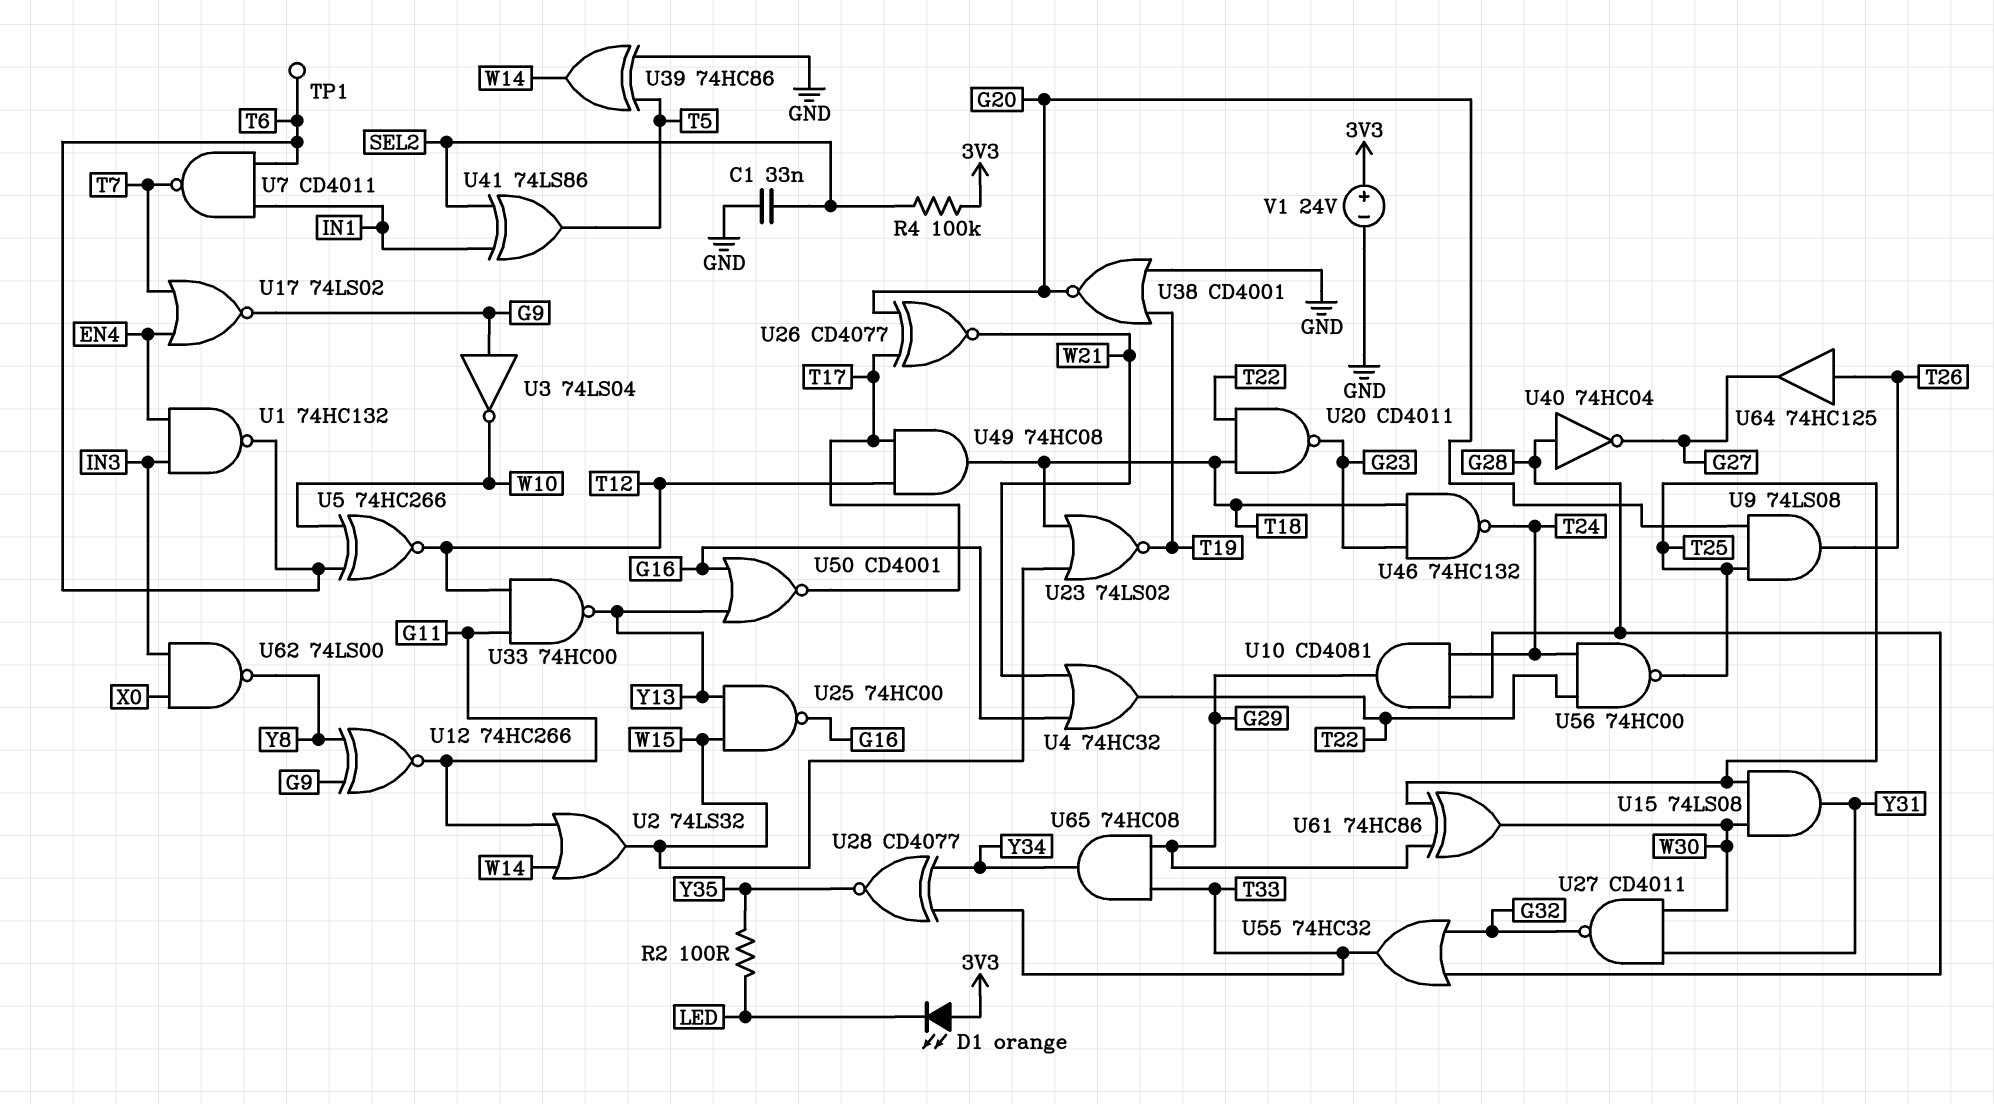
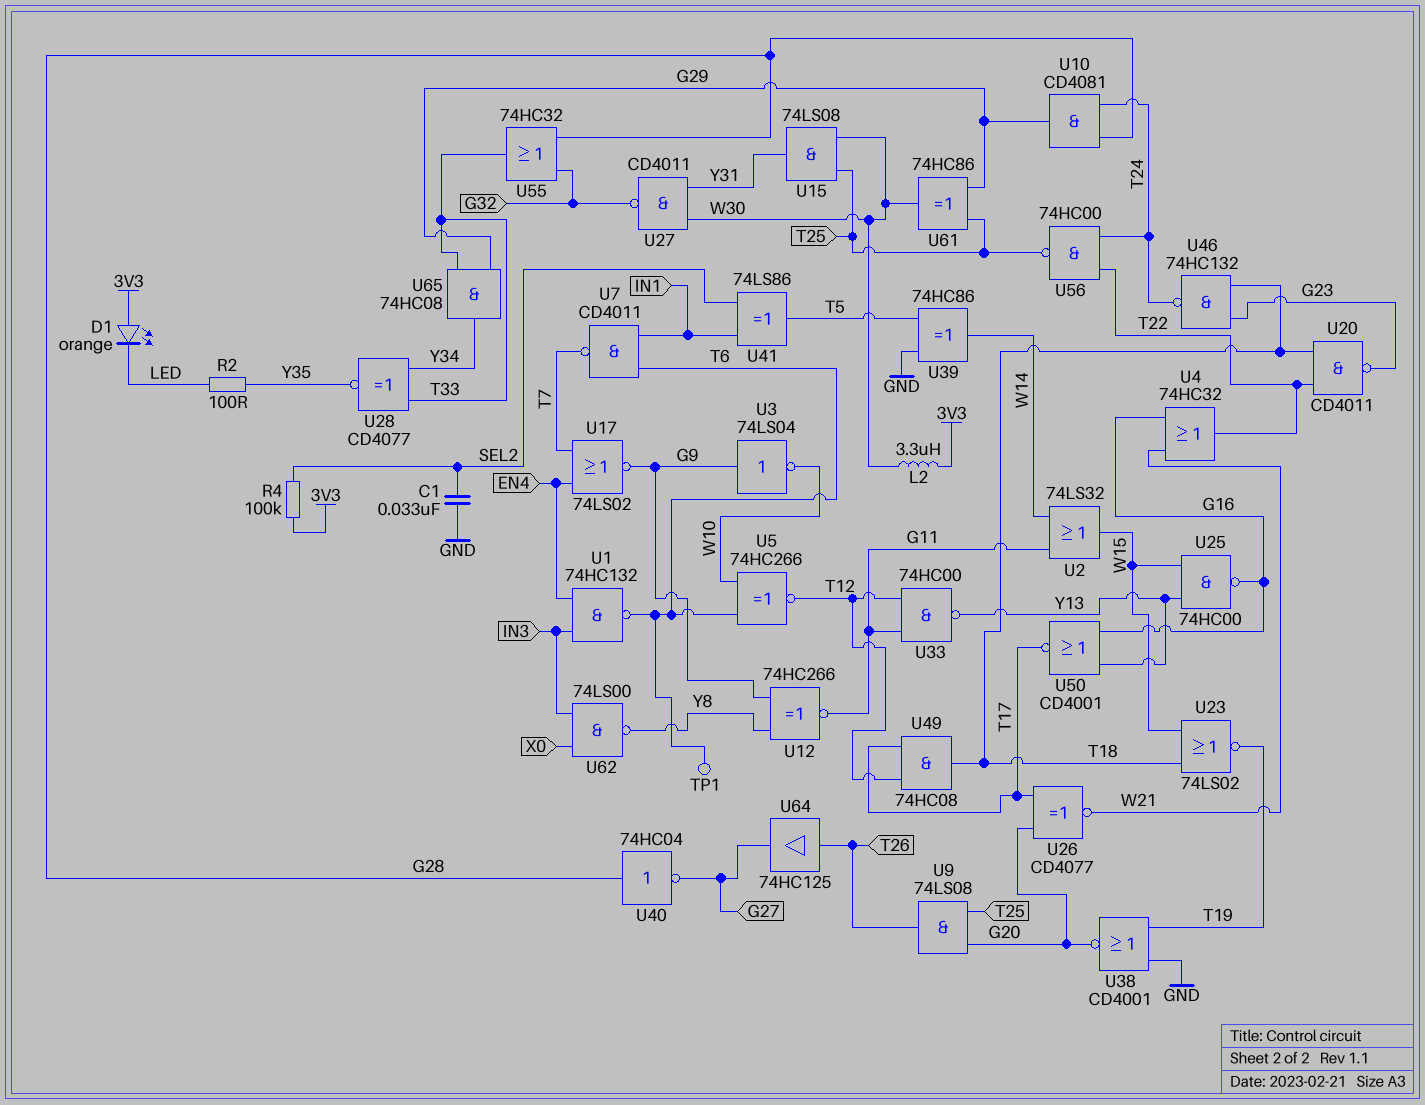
L2: none -> 3.3uH (3V3, W30)
V1: 24V (plus 3V3, minus GND) -> none

